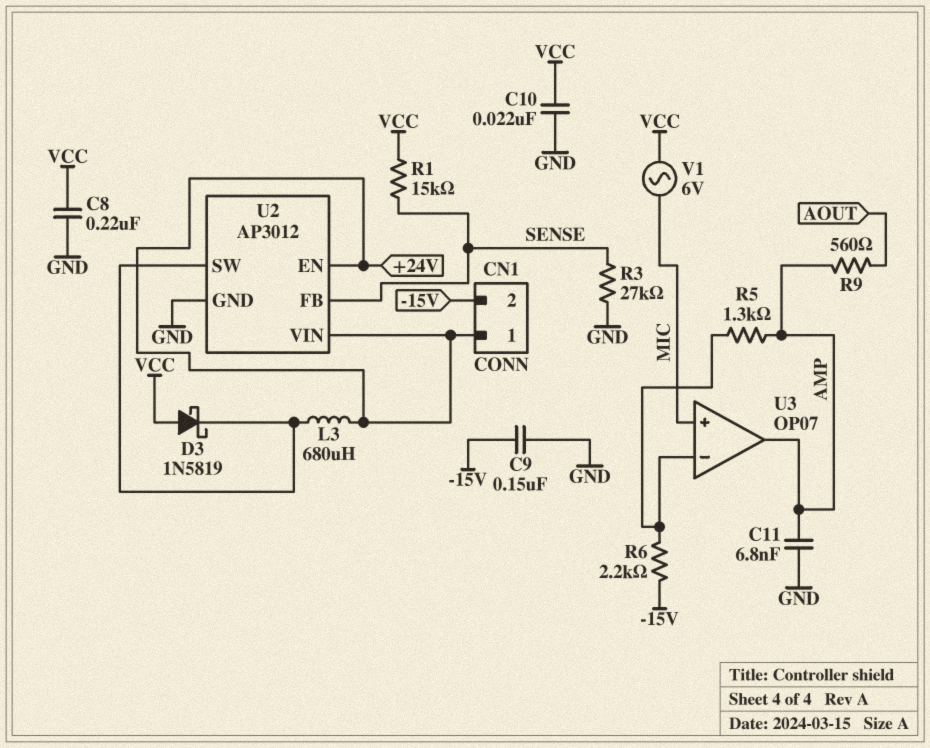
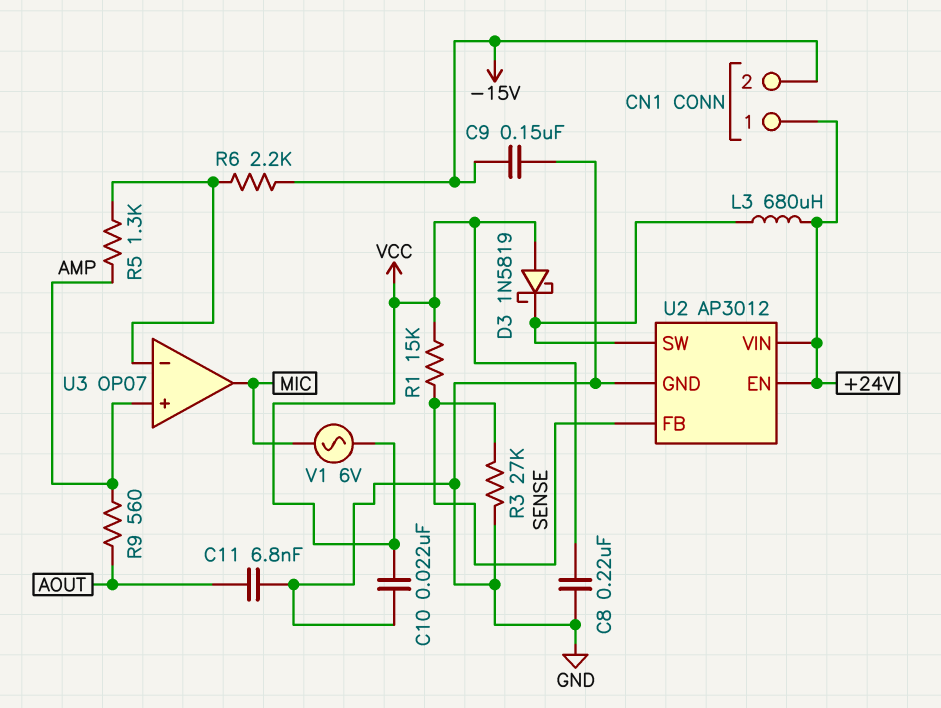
C11: 6.8nF (AMP, GND) -> 6.8nF (AOUT, GND)
U3 pin in+: MIC -> AMP
U3 pin out: AMP -> MIC

